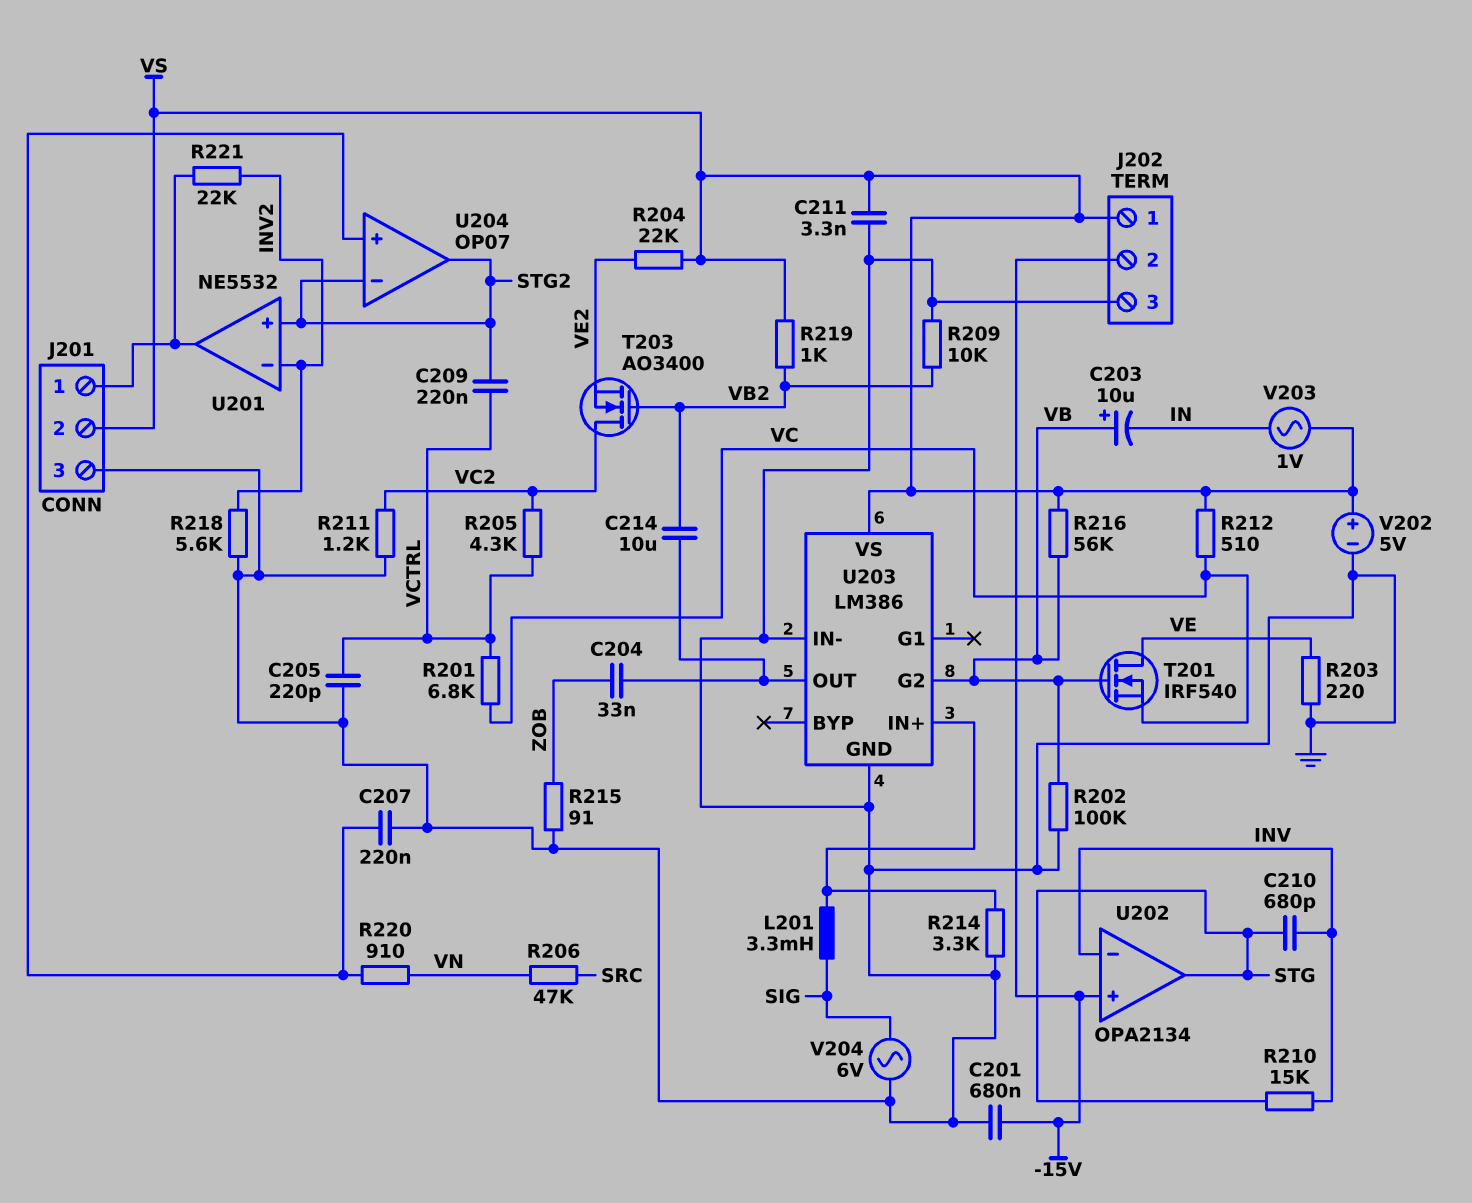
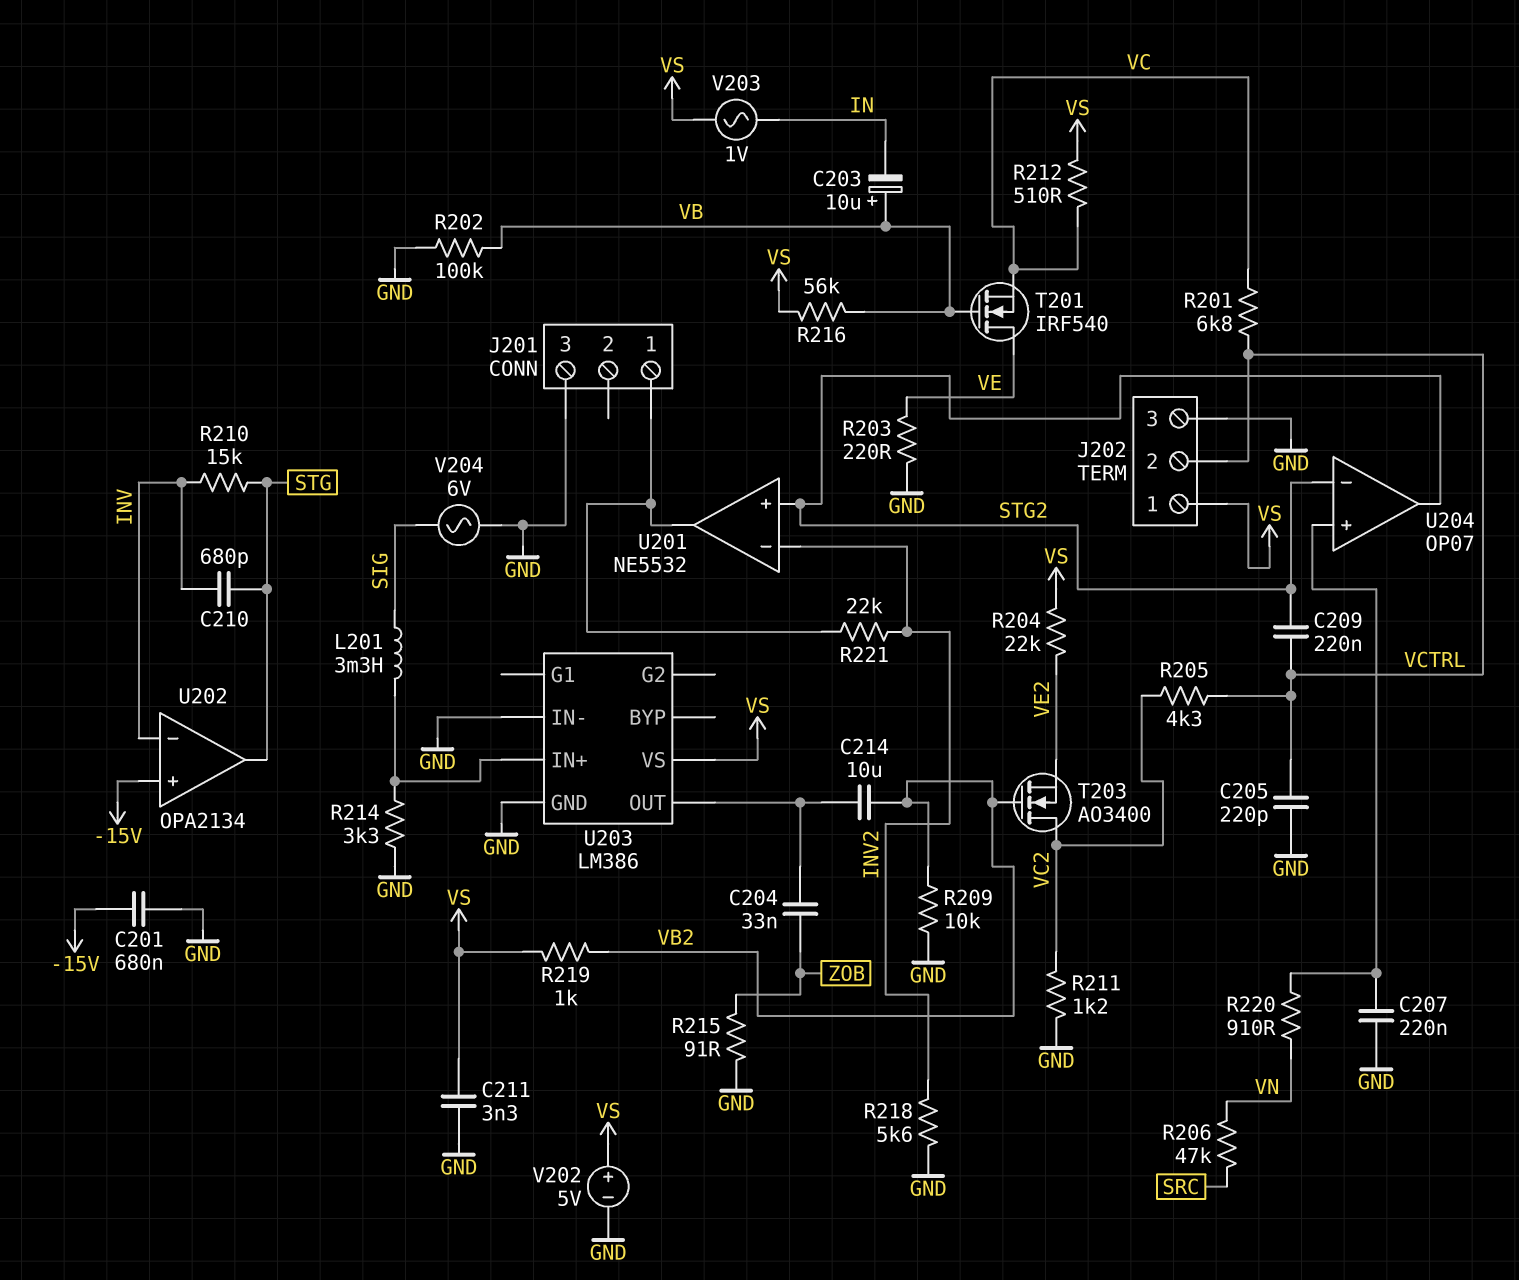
J201 pin 2: VS -> none
J202 pin 2: -15V -> VCTRL
U203 pin G2: VB -> none

